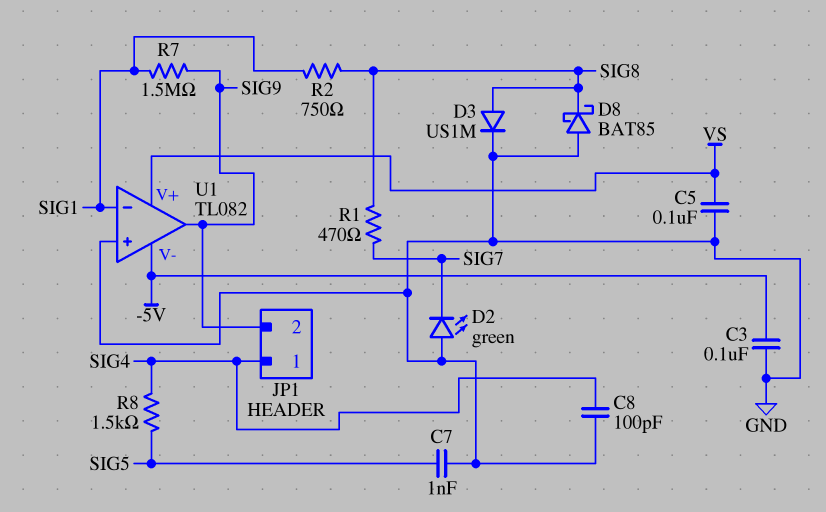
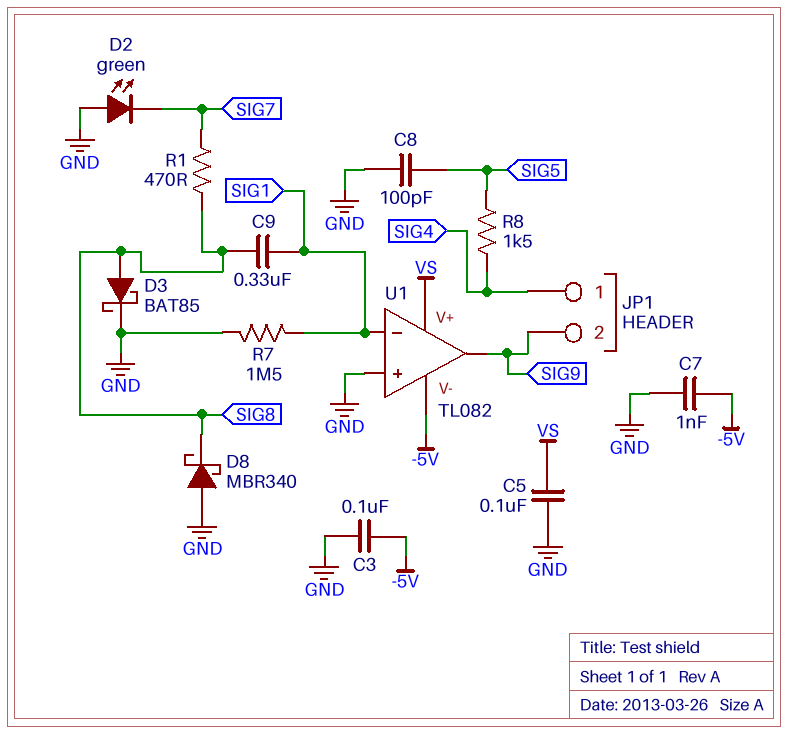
C7: 1nF (GND, SIG5) -> 1nF (-5V, GND)
C8: 100pF (GND, SIG4) -> 100pF (GND, SIG5)
C9: none -> 330nF (SIG1, SIG8)
D3: diode US1M (A SIG8, K GND) -> schottky BAT85 (A SIG8, K GND)
D8: schottky BAT85 (A GND, K SIG8) -> schottky MBR340 (A GND, K SIG8)
R2: 750 (SIG1, SIG8) -> none
R7: 1.5M (SIG1, SIG9) -> 1.5M (GND, SIG1)

